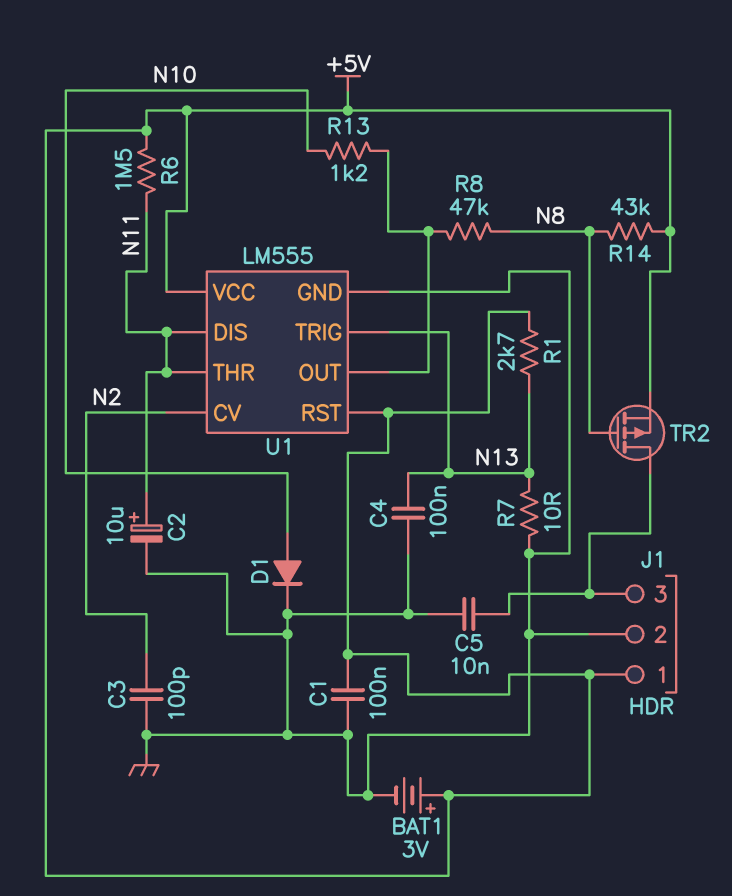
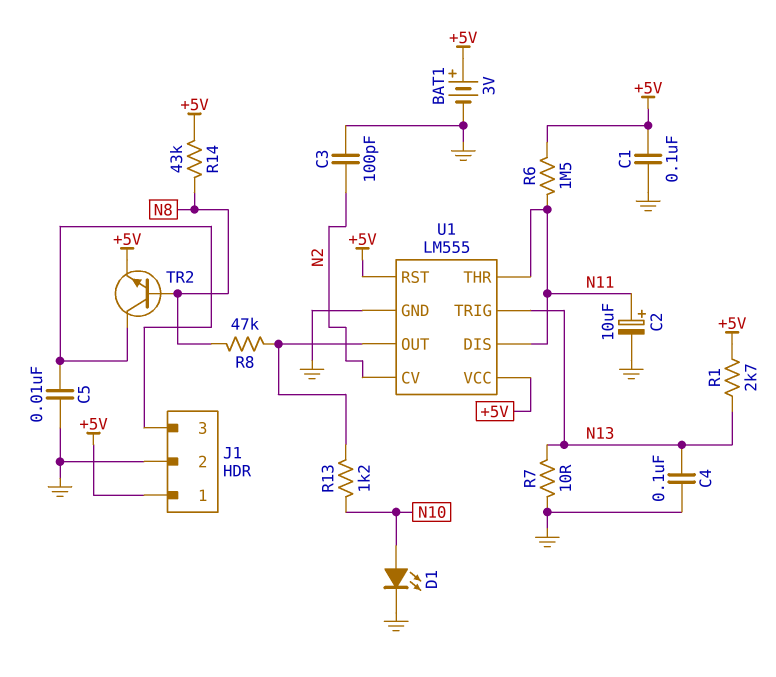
D1: diode (A N10, K GND) -> LED (A N10, K GND)
TR2: PMOS (G N8, D J1/3, S +5V) -> NPN (B N8, C J1/3, E +5V)

